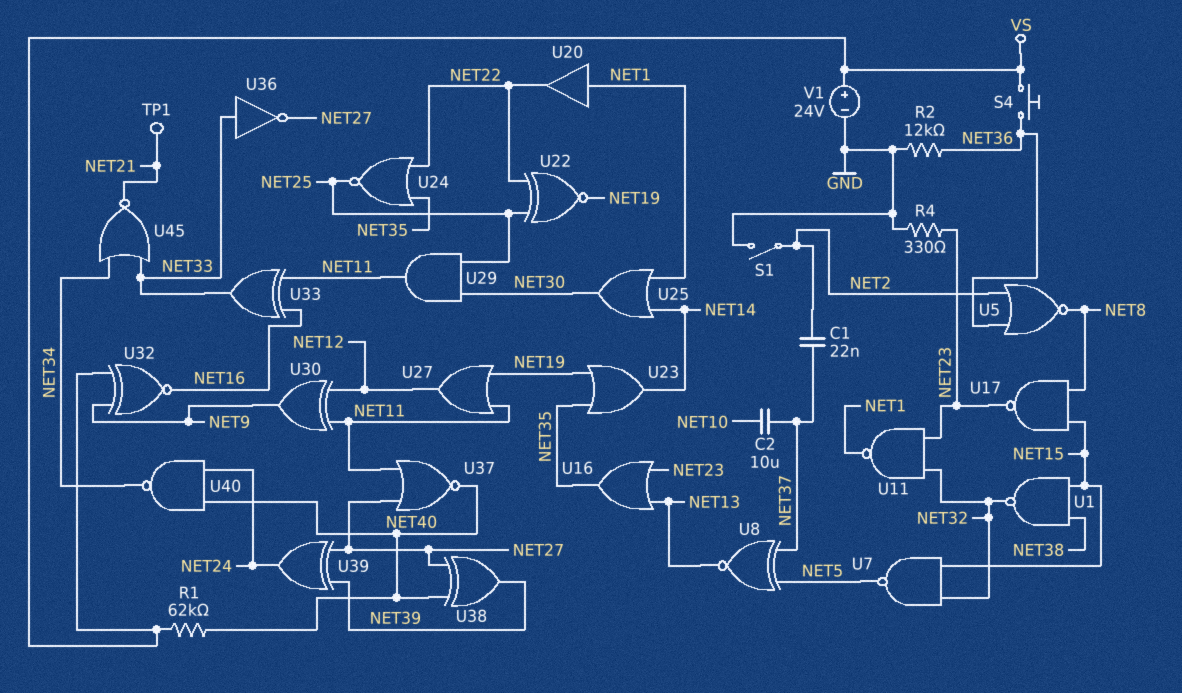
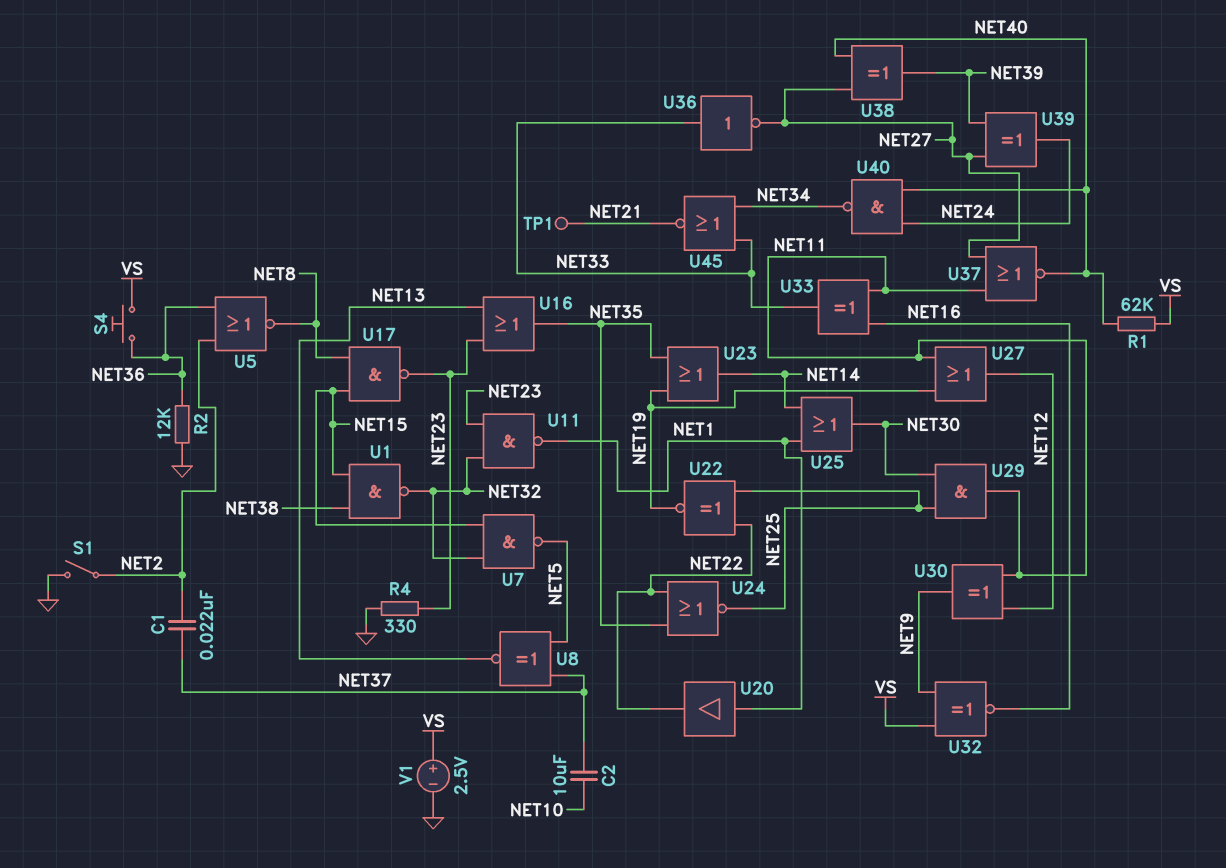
V1: 24V (plus VS, minus GND) -> 2.5V (plus VS, minus GND)

